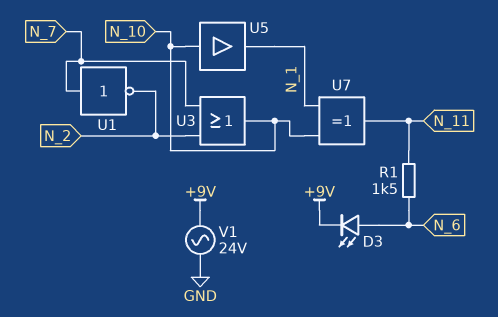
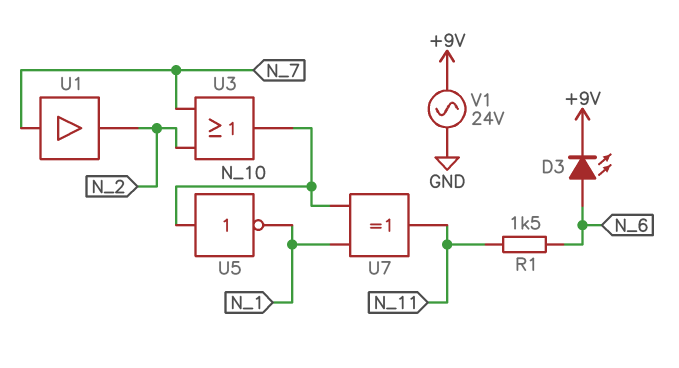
U1: NOT (in N_7, out N_2) -> buffer (in N_7, out N_2)
U5: buffer (in N_10, out N_1) -> NOT (in N_10, out N_1)

